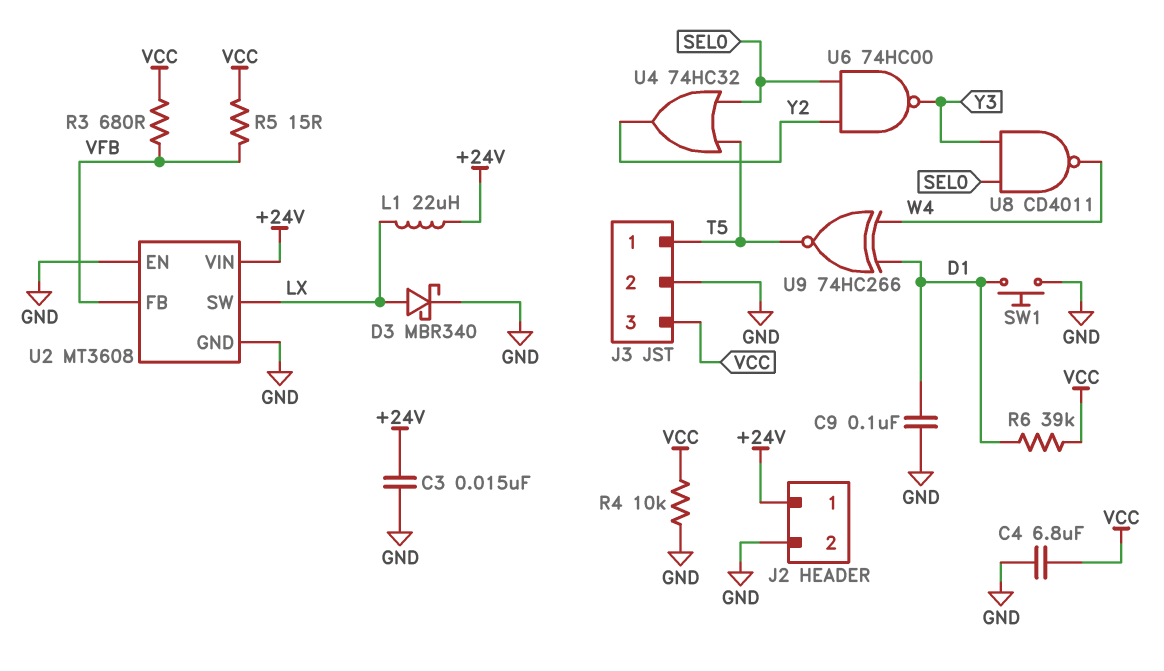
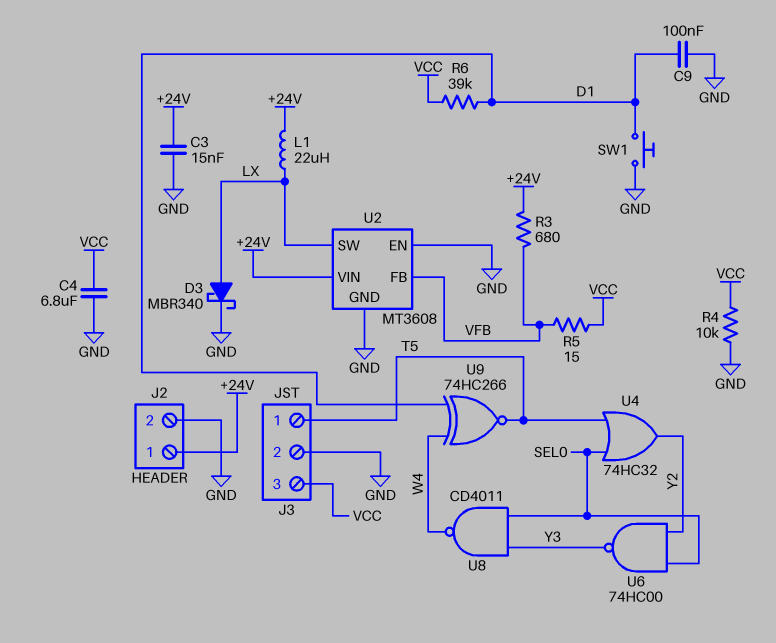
R3: 680 (VCC, VFB) -> 680 (+24V, VFB)

